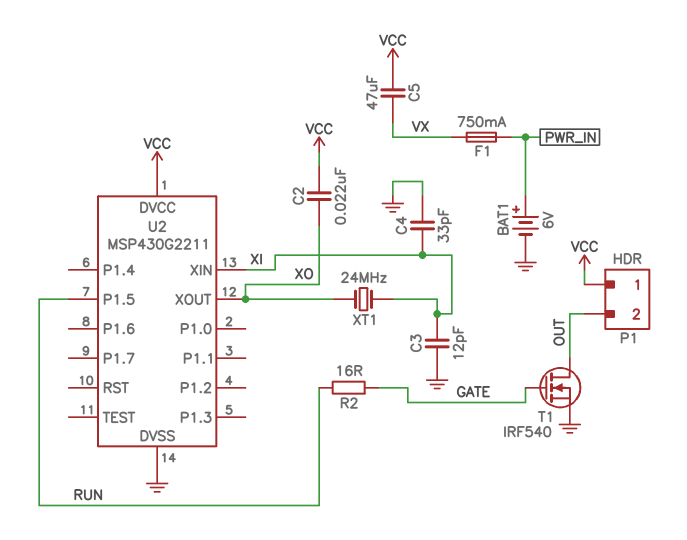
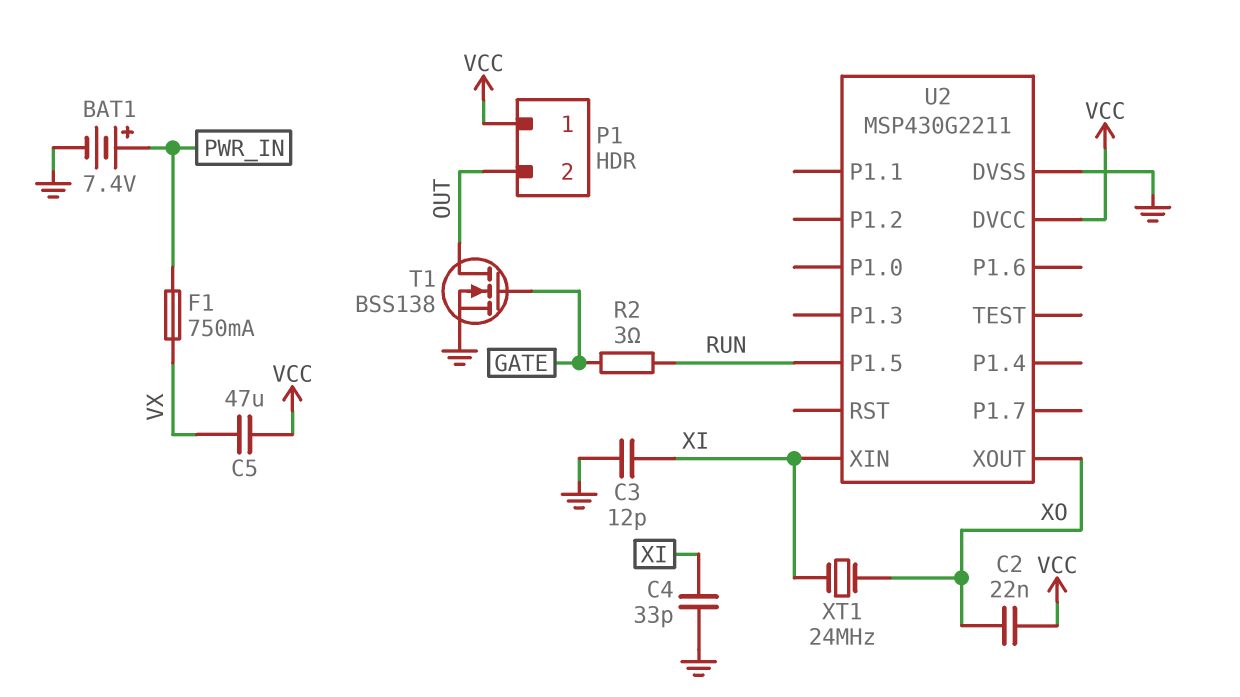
BAT1: 6V (plus PWR_IN, minus GND) -> 7.4V (plus PWR_IN, minus GND)
R2: 16 (GATE, RUN) -> 3 (GATE, RUN)
T1: NMOS IRF540 (G GATE, D OUT, S GND) -> NMOS BSS138 (G GATE, D OUT, S GND)

